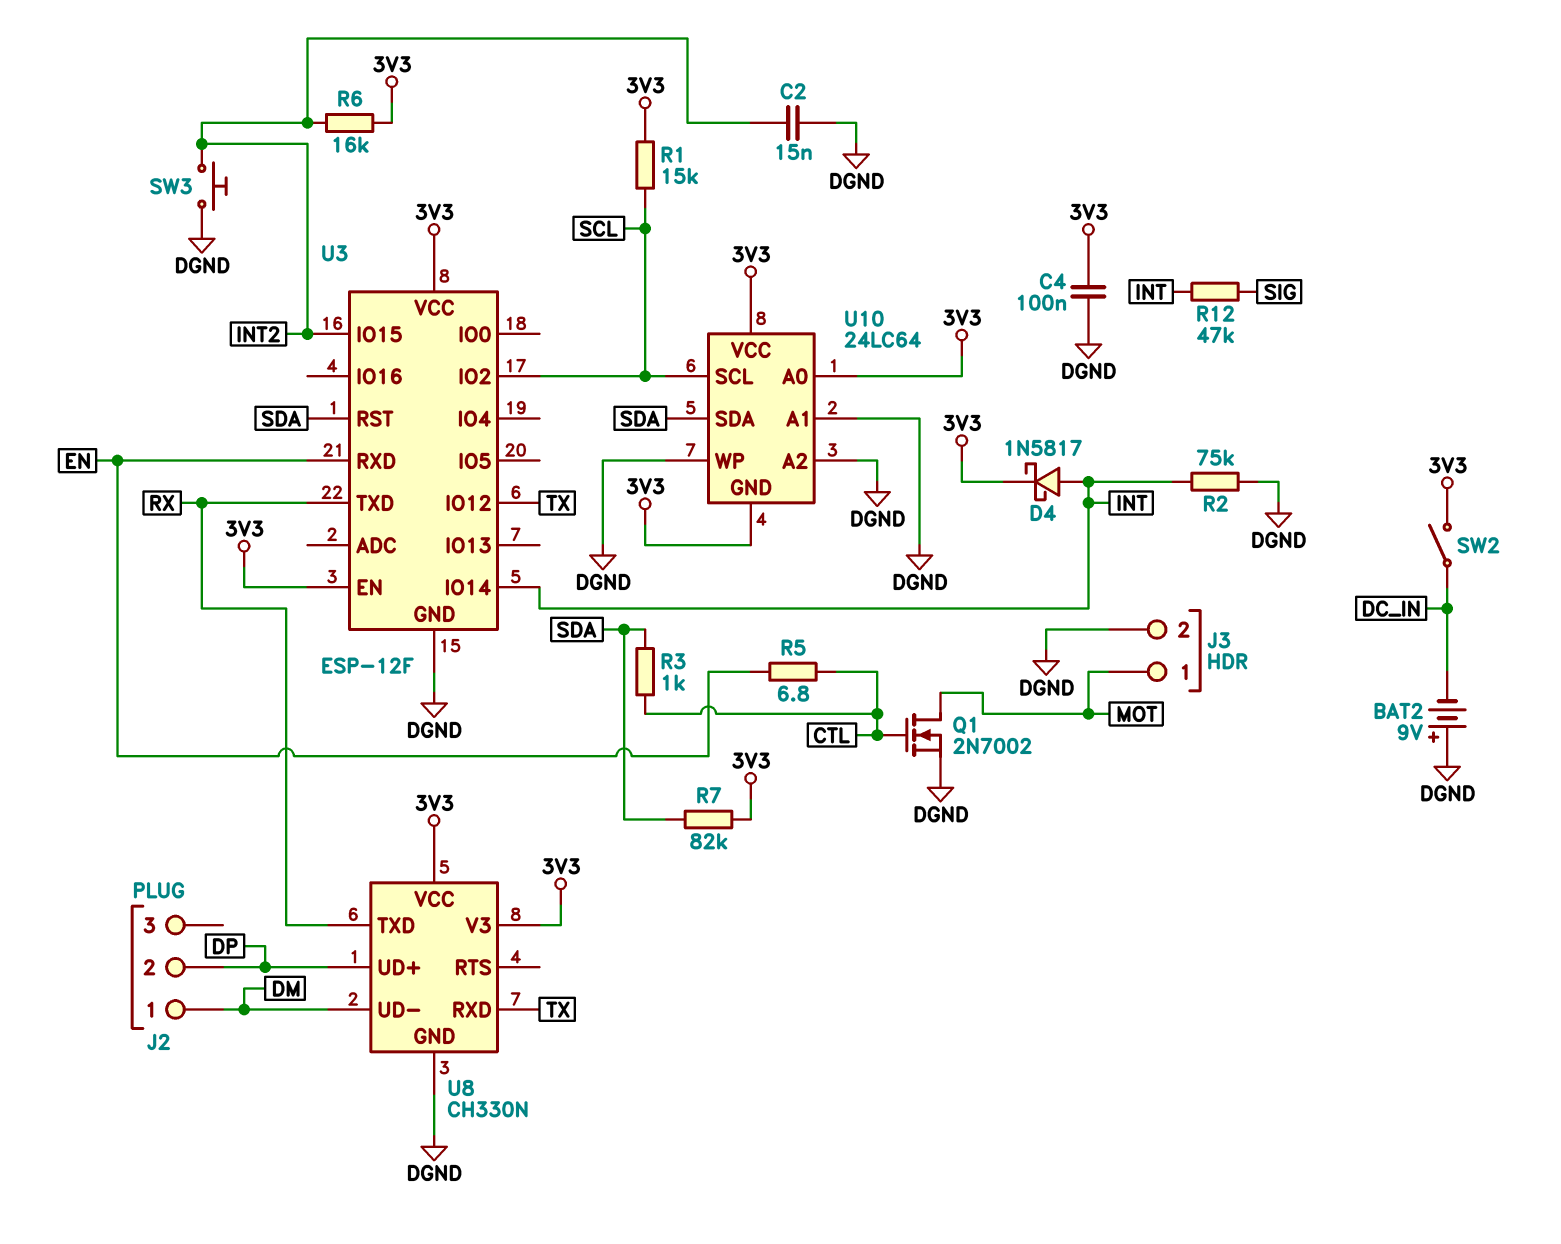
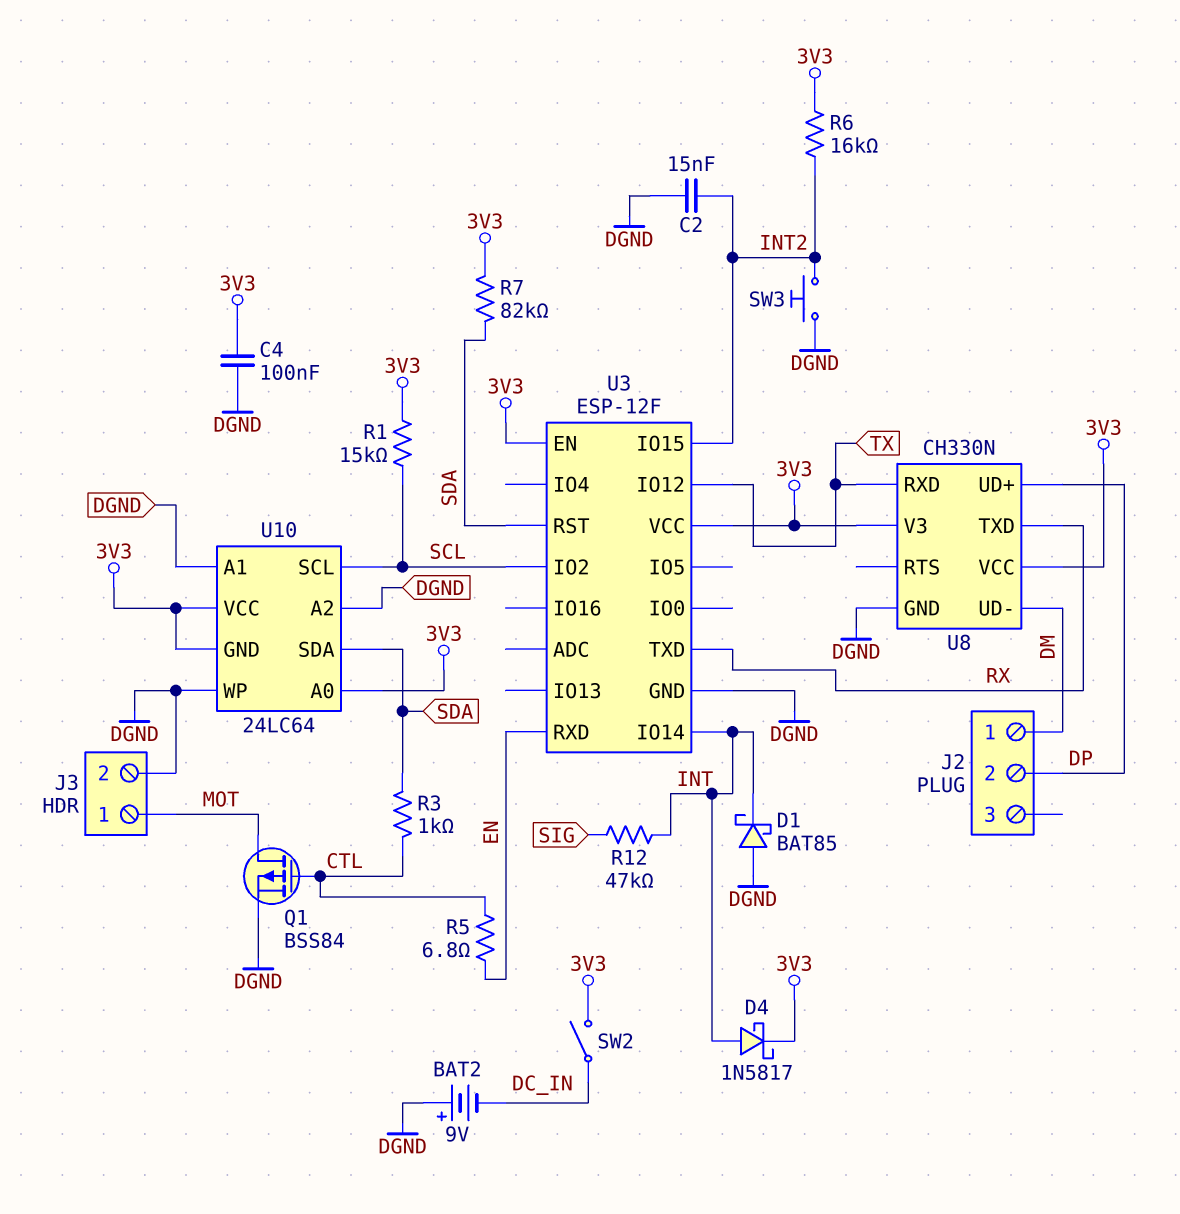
D1: none -> schottky BAT85 (A DGND, K INT)
Q1: NMOS 2N7002 (G CTL, D MOT, S DGND) -> PMOS BSS84 (G CTL, D MOT, S DGND)
R2: 75k (DGND, INT) -> none

